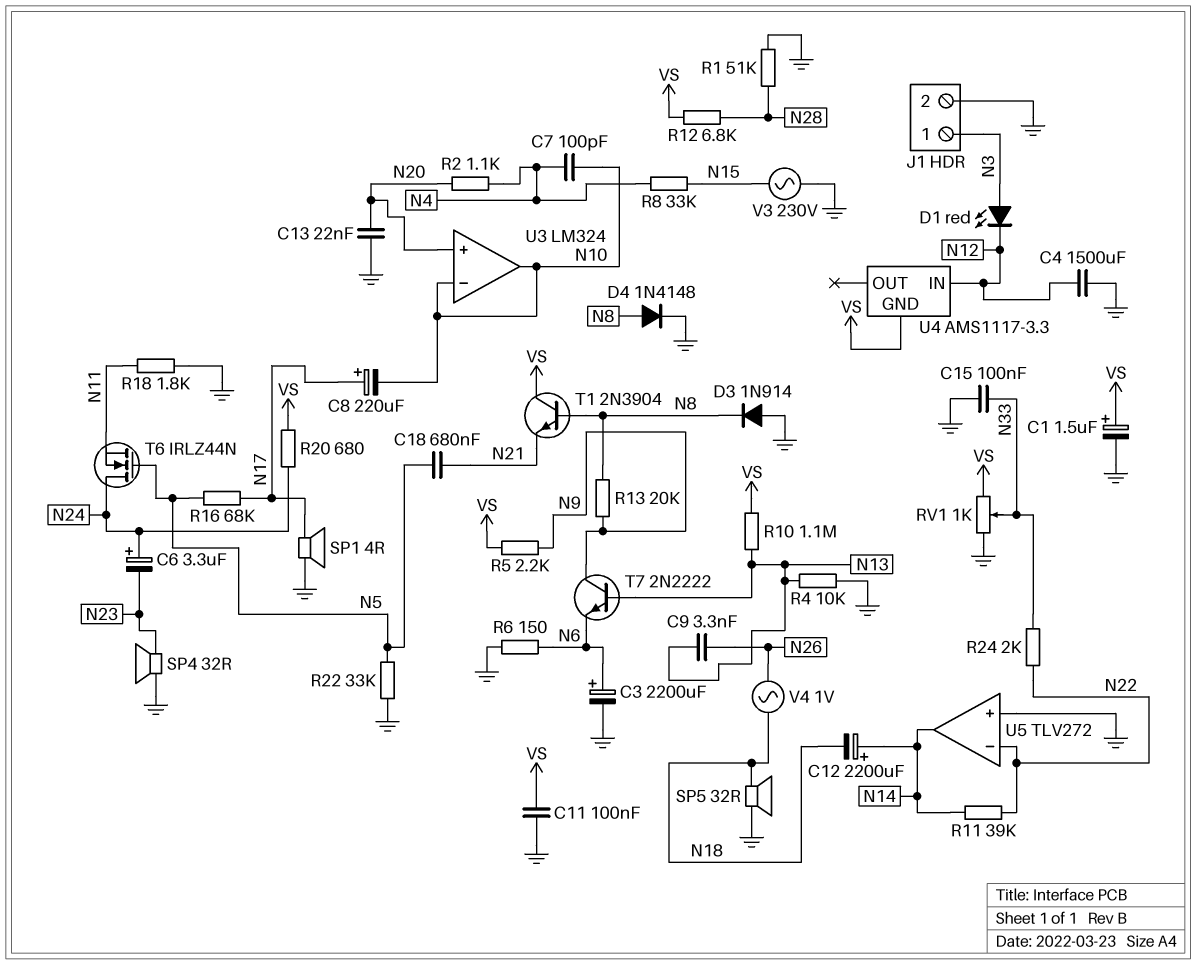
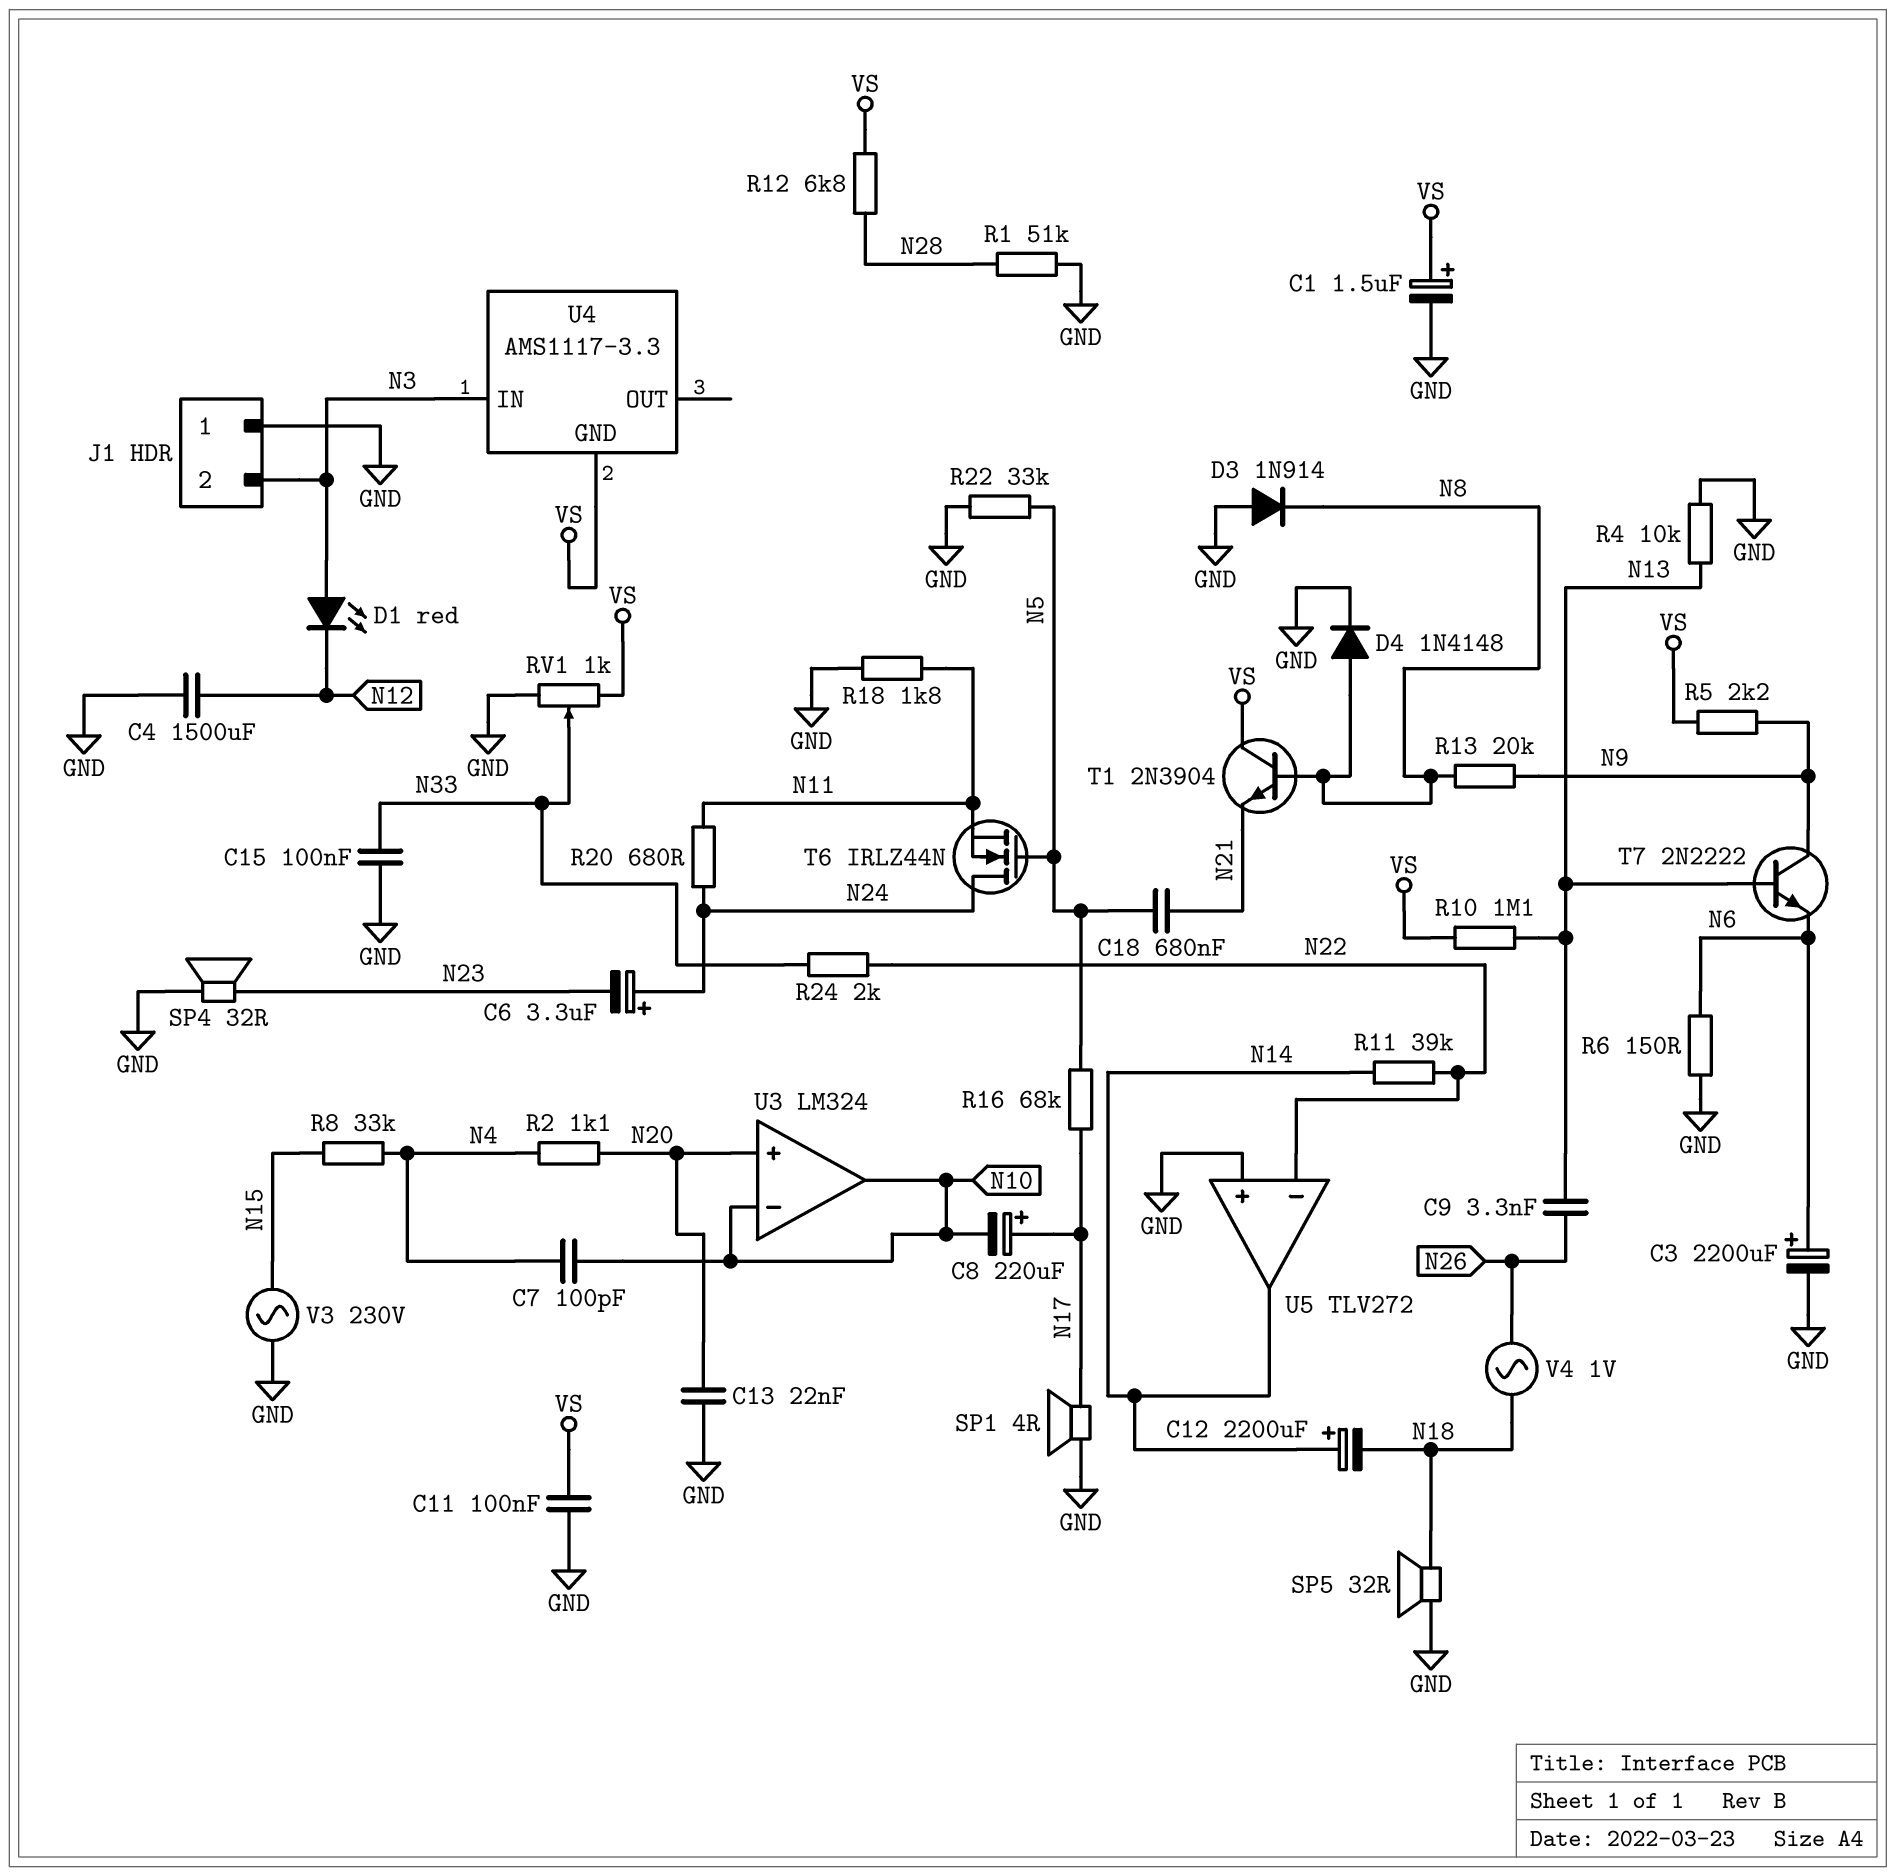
J1 pin 1: N3 -> GND
J1 pin 2: GND -> N3
R20: 680 (N24, VS) -> 680 (N11, N24)
U4 pin IN: N12 -> N3

